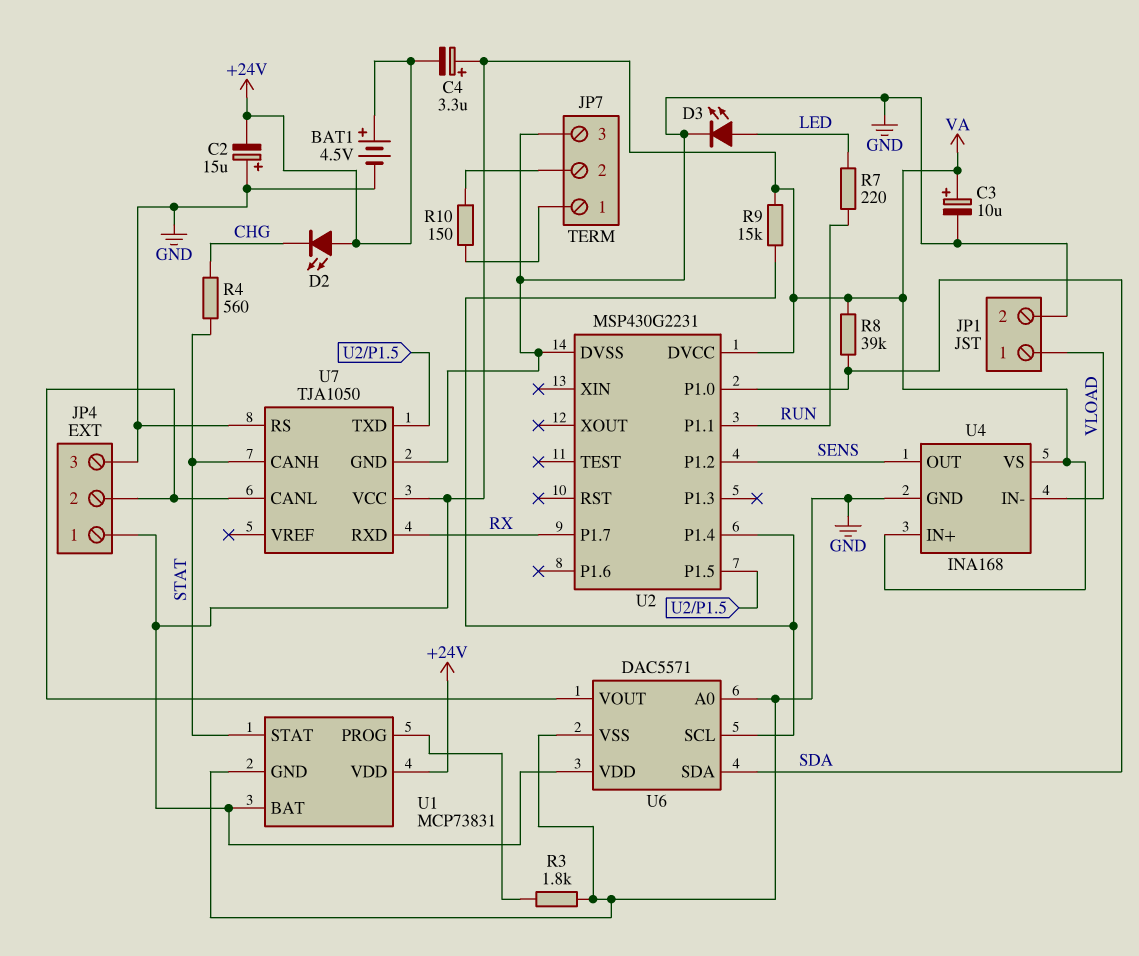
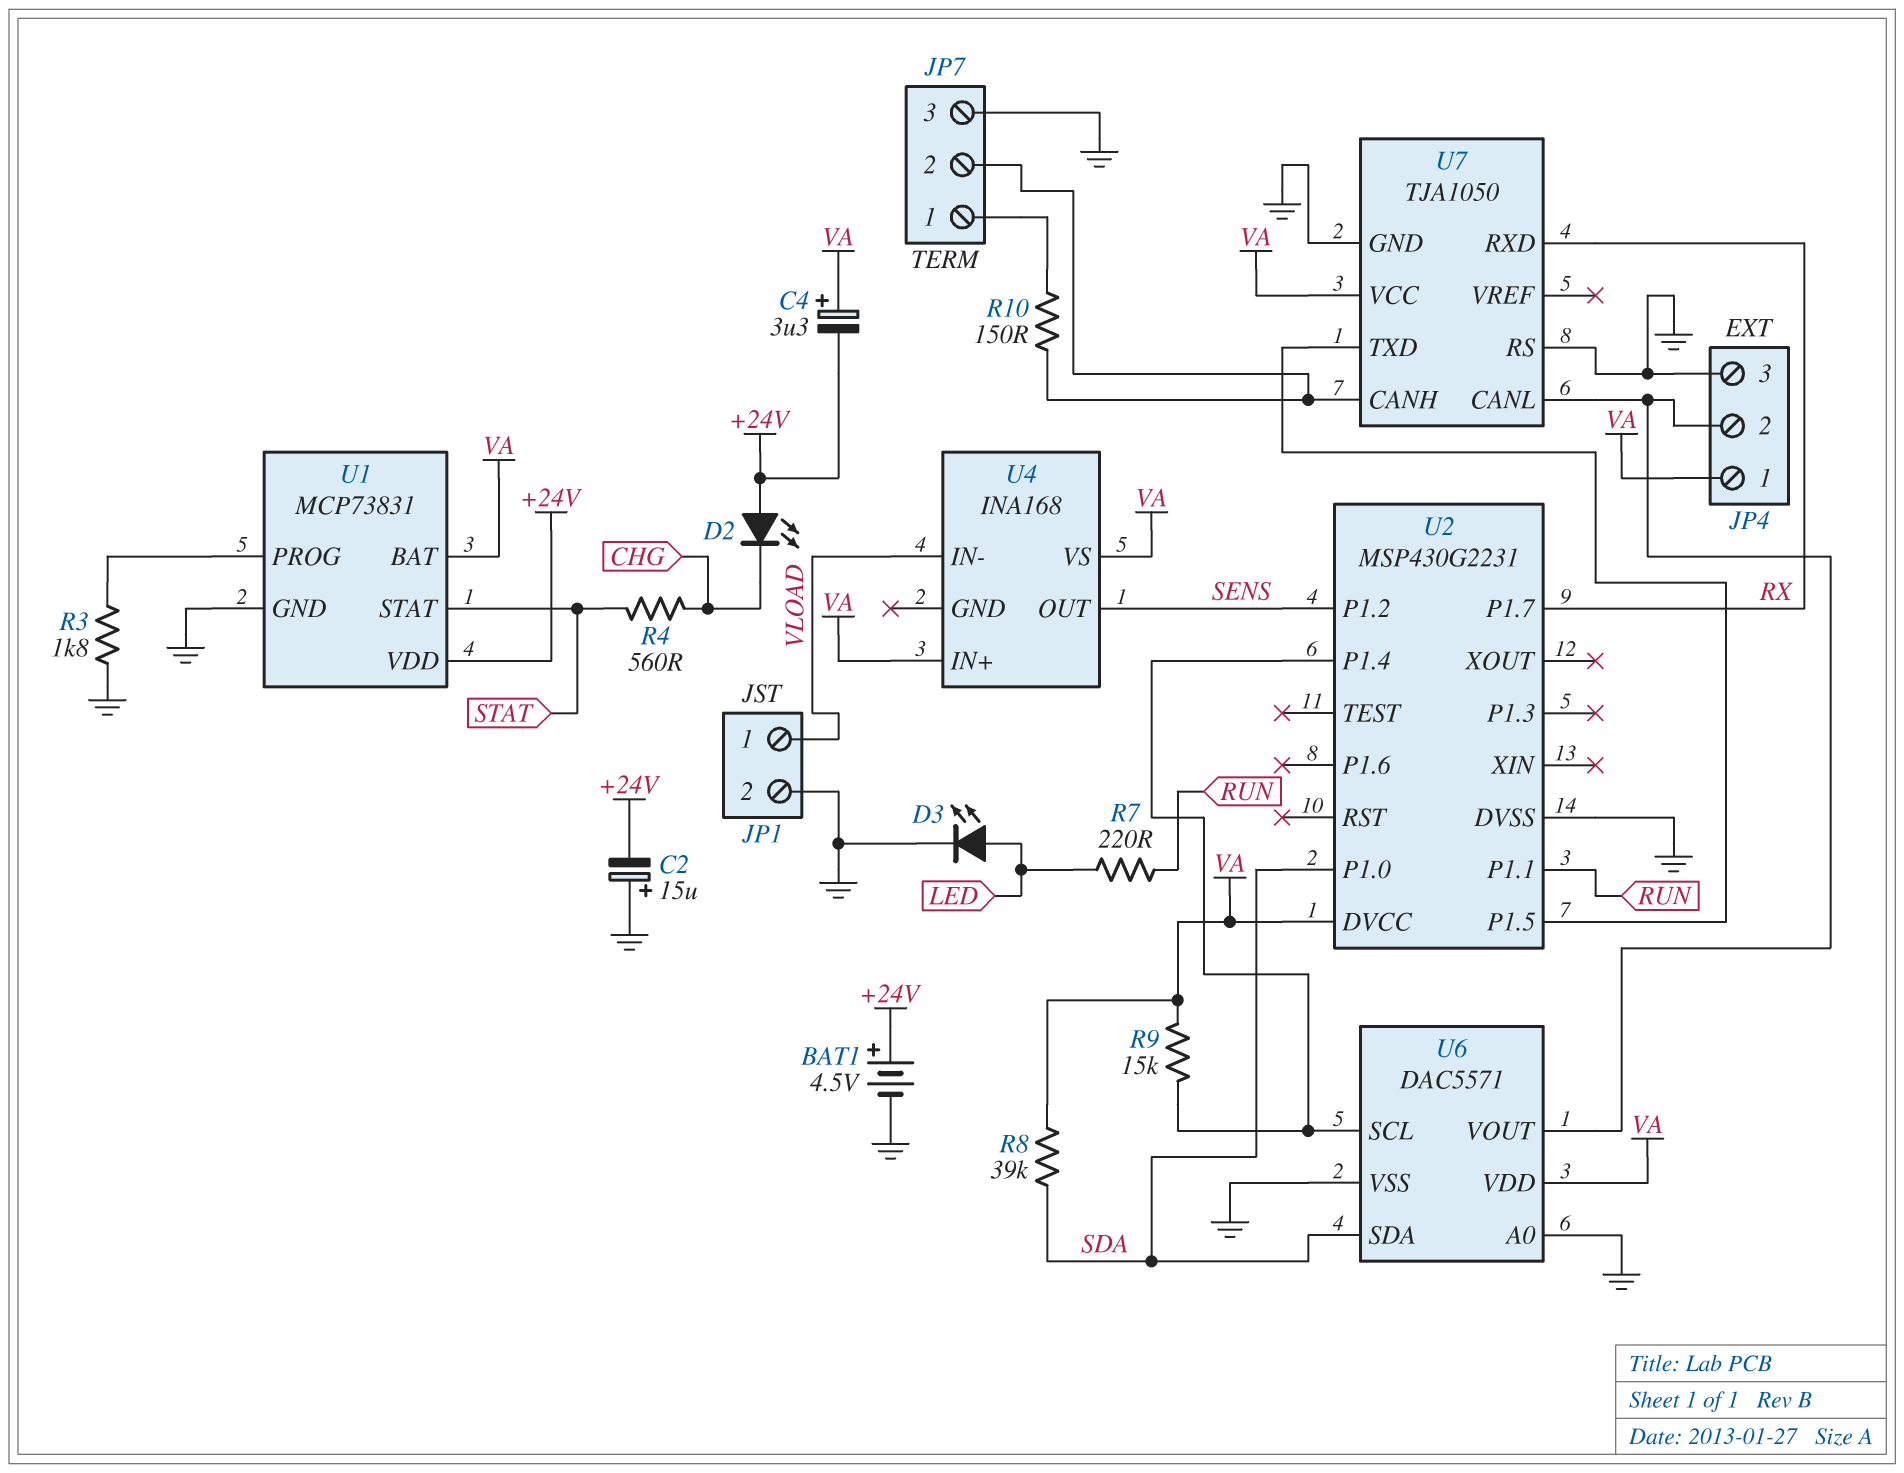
C3: 10uF (plus VA, minus GND) -> none
U4 pin GND: GND -> none
U7 pin CANH: STAT -> JP7/2

